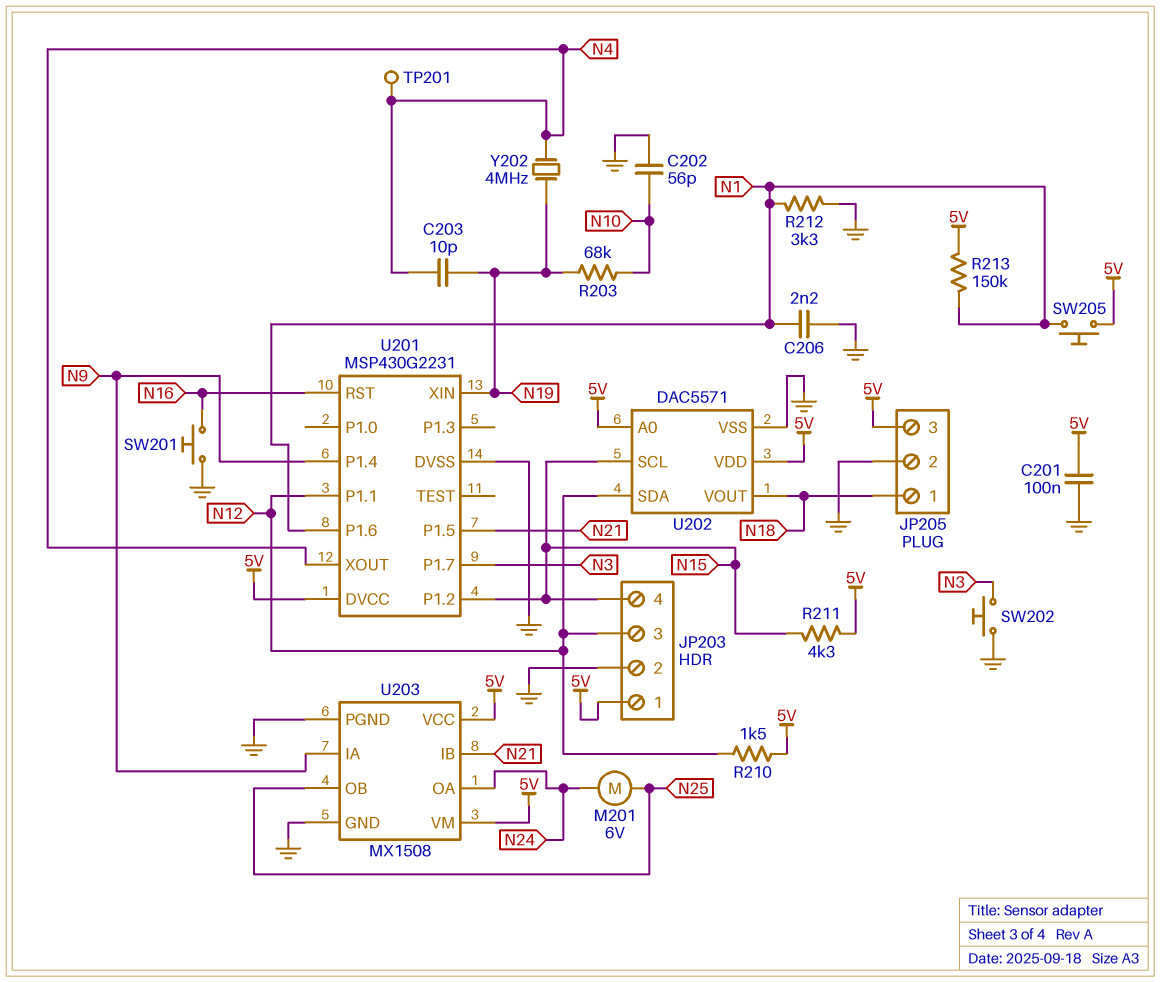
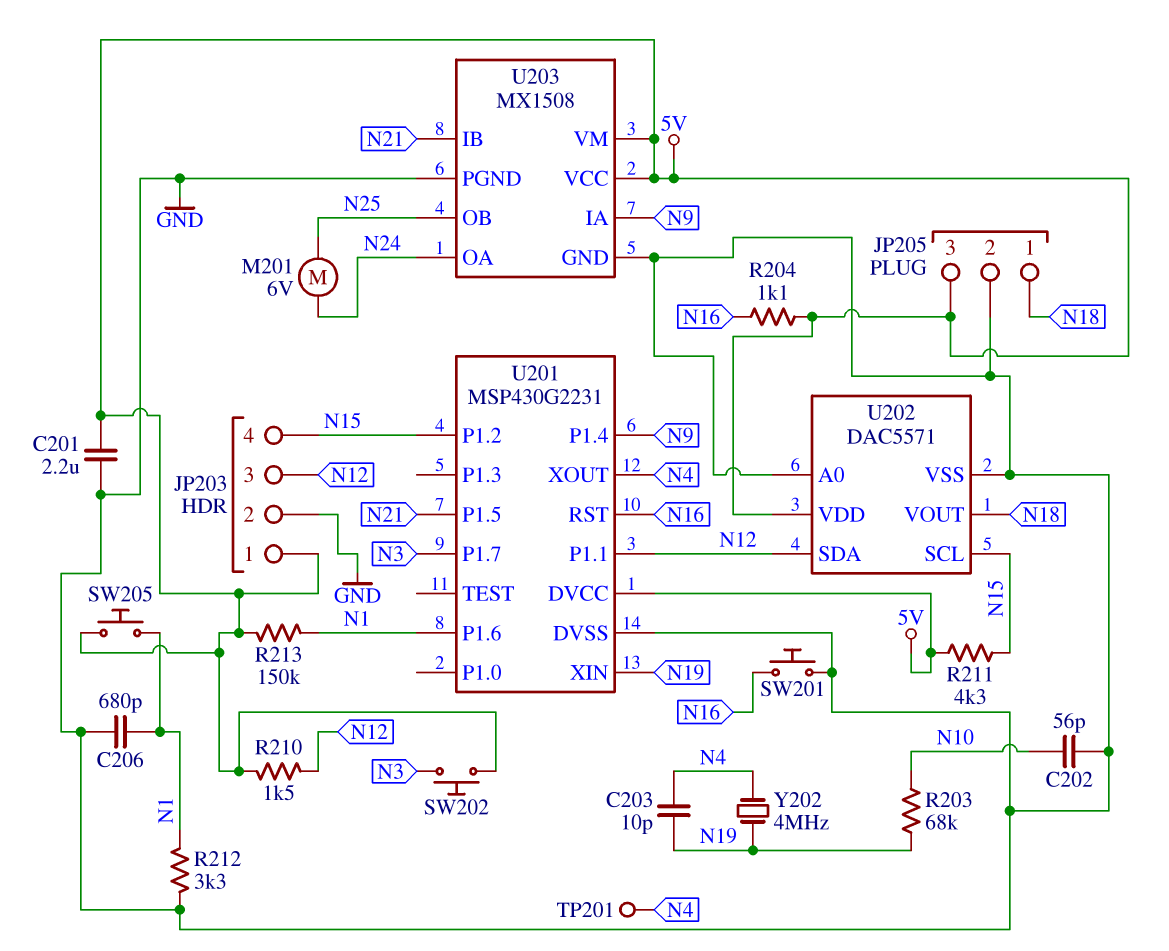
C201: 100nF (5V, GND) -> 2.2uF (5V, GND)
C206: 2.2nF (GND, N1) -> 680pF (GND, N1)
R204: none -> 1.1k (5V, N16)
SW202: button (GND, N3) -> button (5V, N3)
U202 pin A0: 5V -> GND

